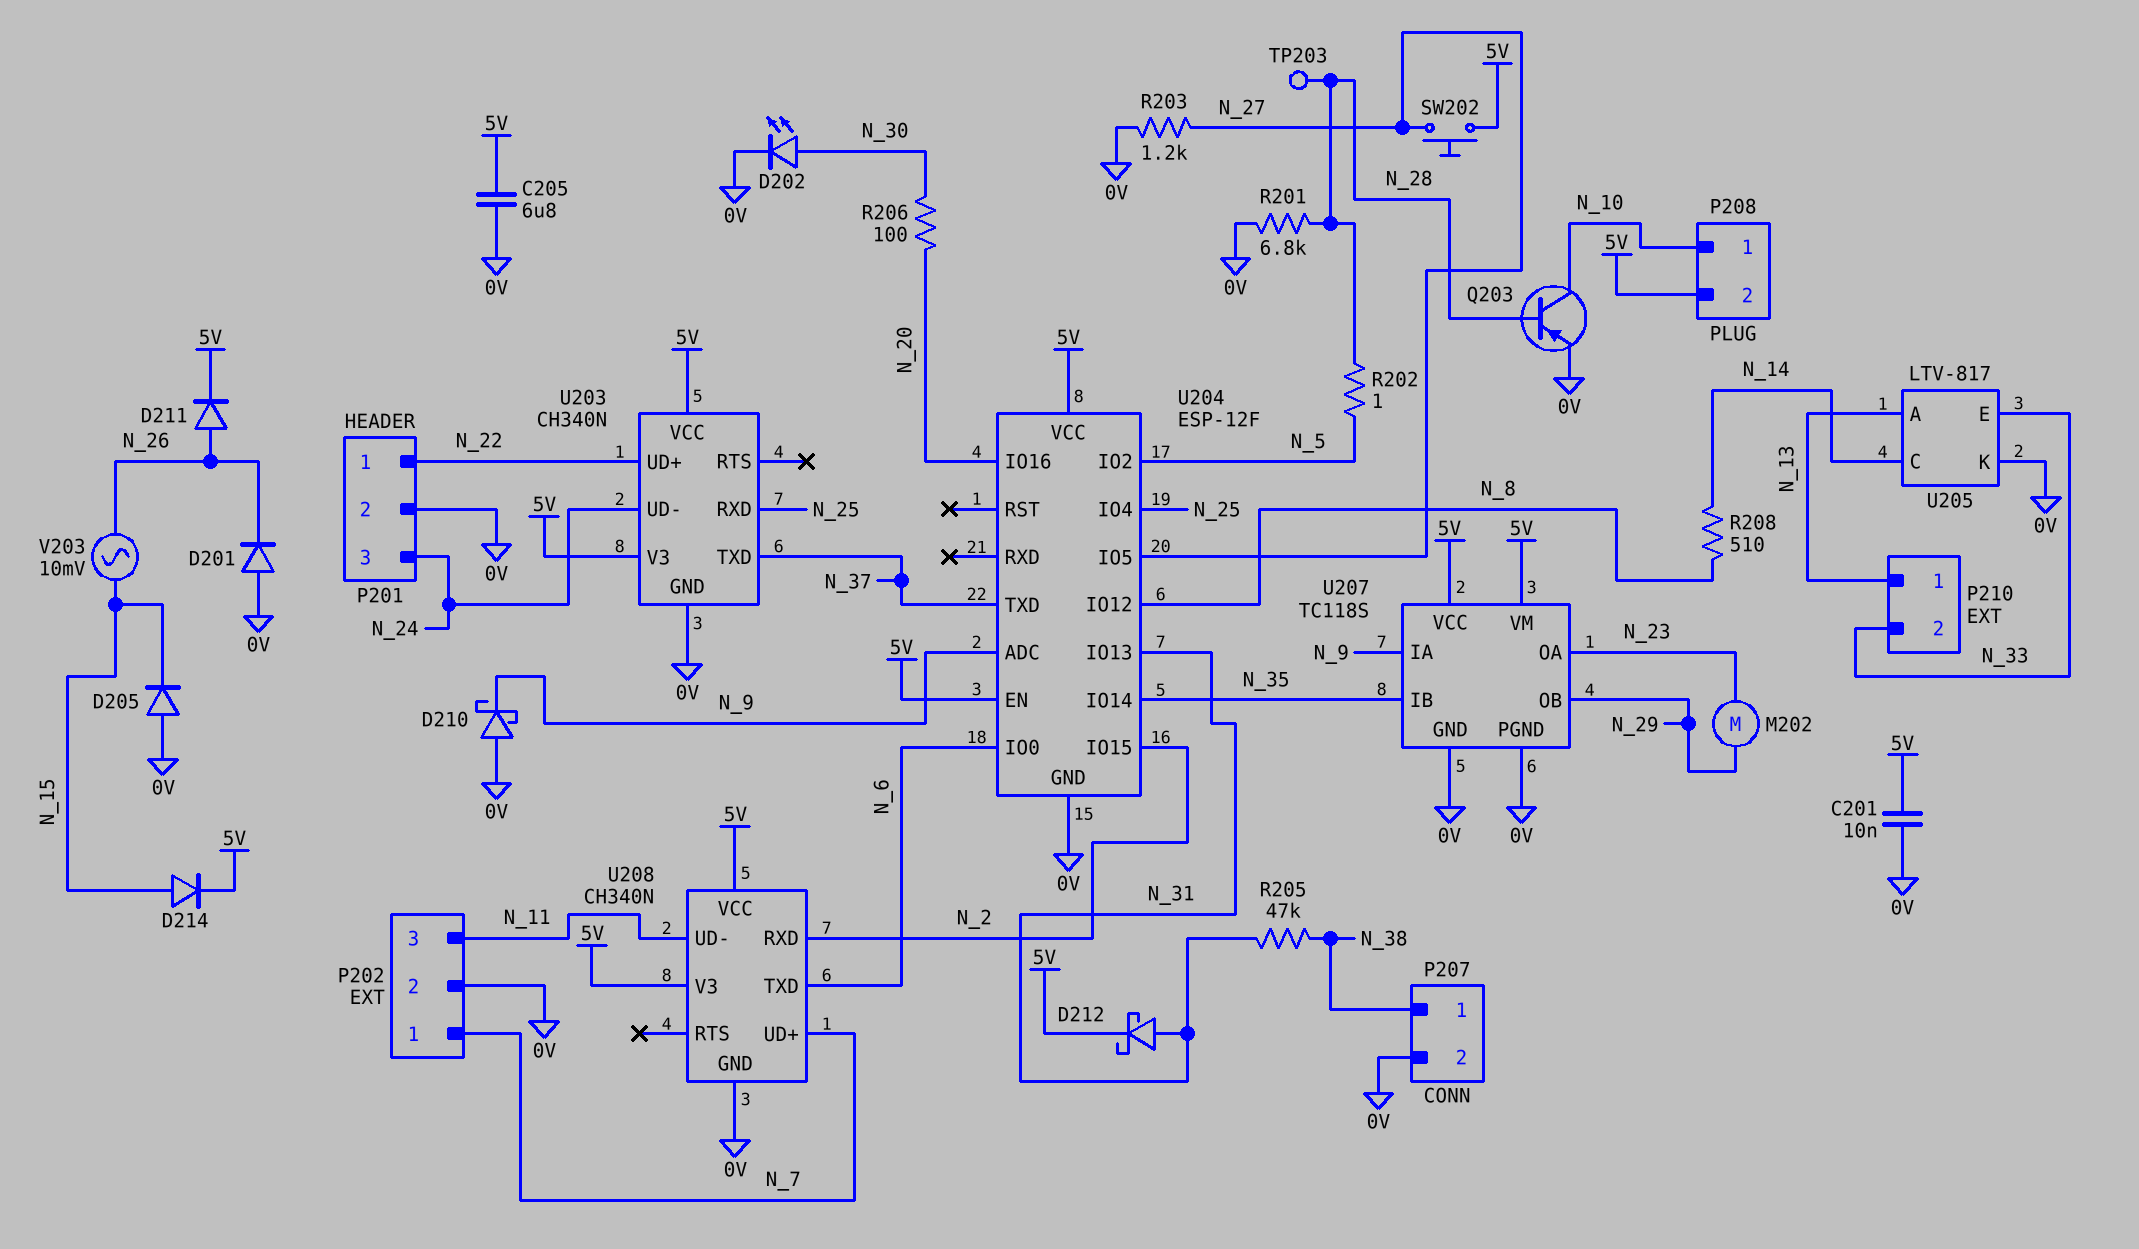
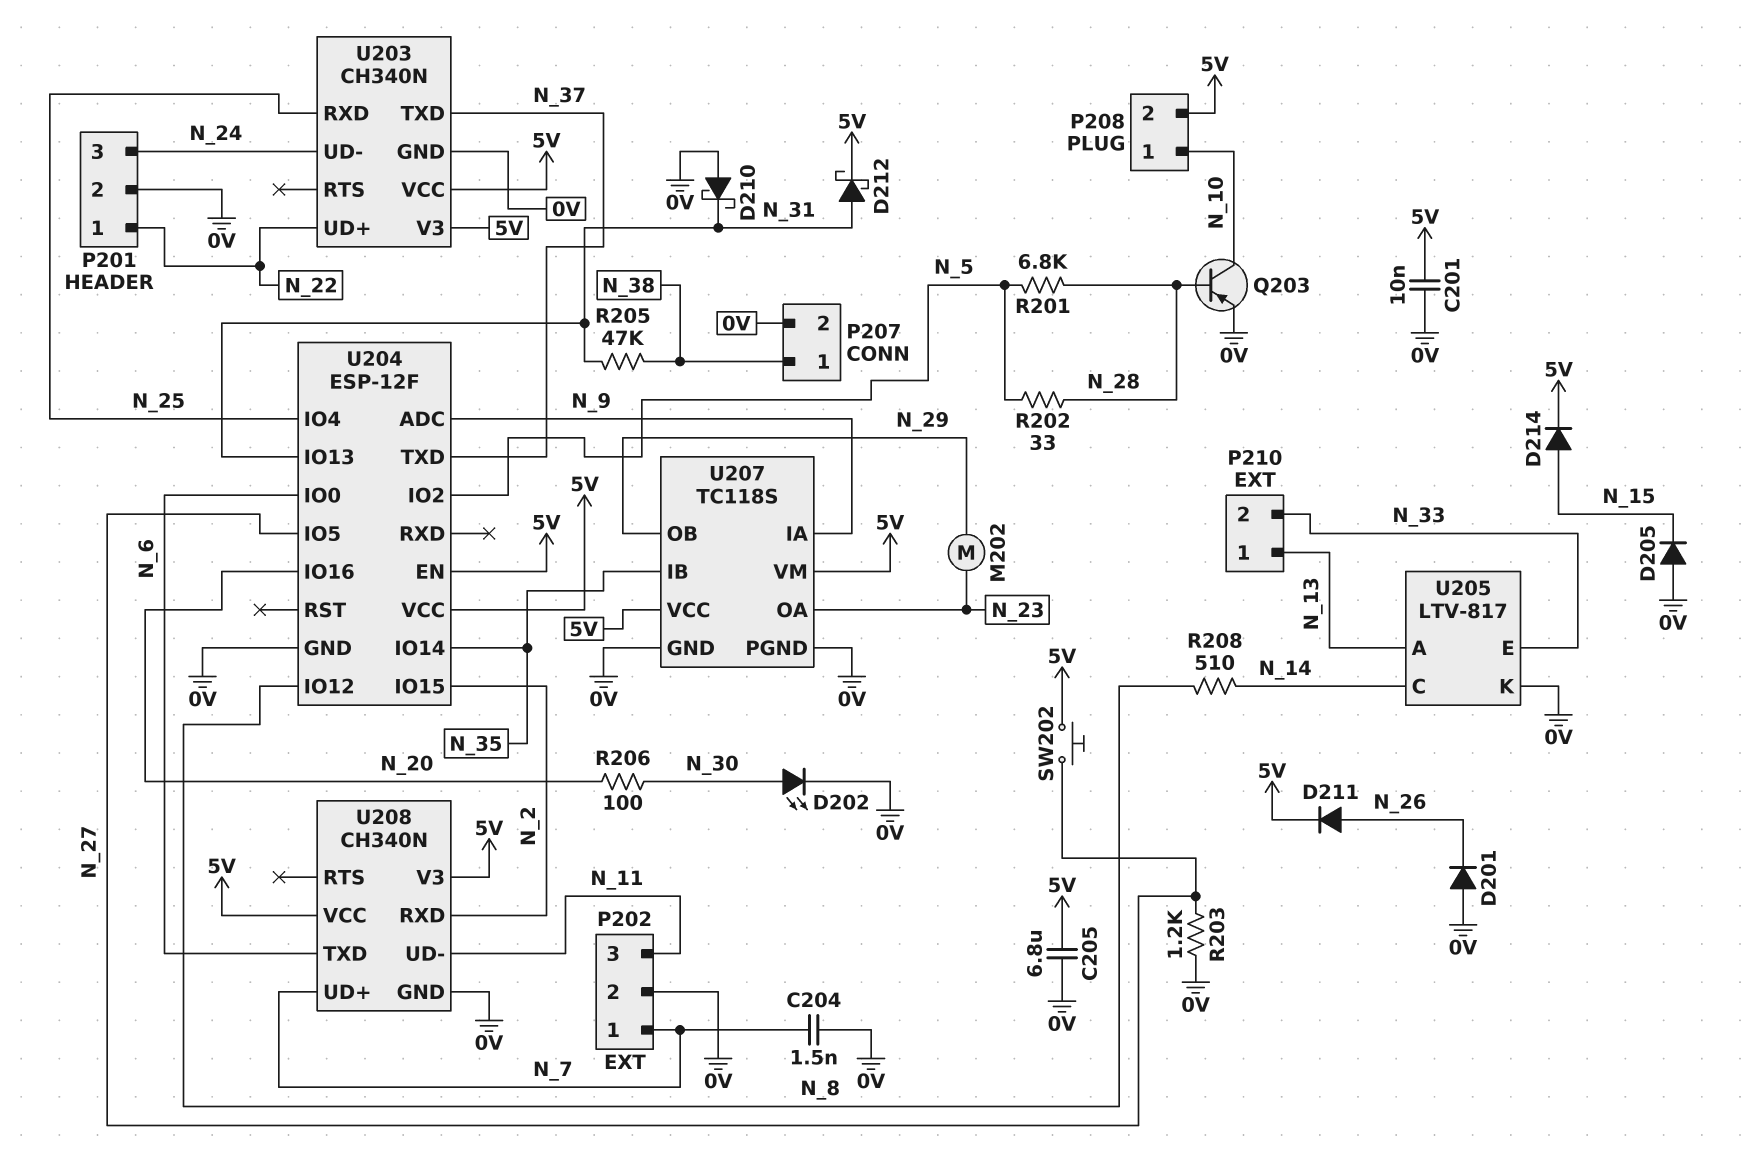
C204: none -> 1.5nF (0V, N_7)
D210: schottky (A 0V, K N_9) -> schottky (A 0V, K N_31)
R201: 6.8k (0V, N_28) -> 6.8k (N_5, N_28)
R202: 1 (N_5, N_28) -> 33 (N_5, N_28)
TP203: test point (N_28) -> none
V203: AC 10mV (N_15, N_26) -> none

